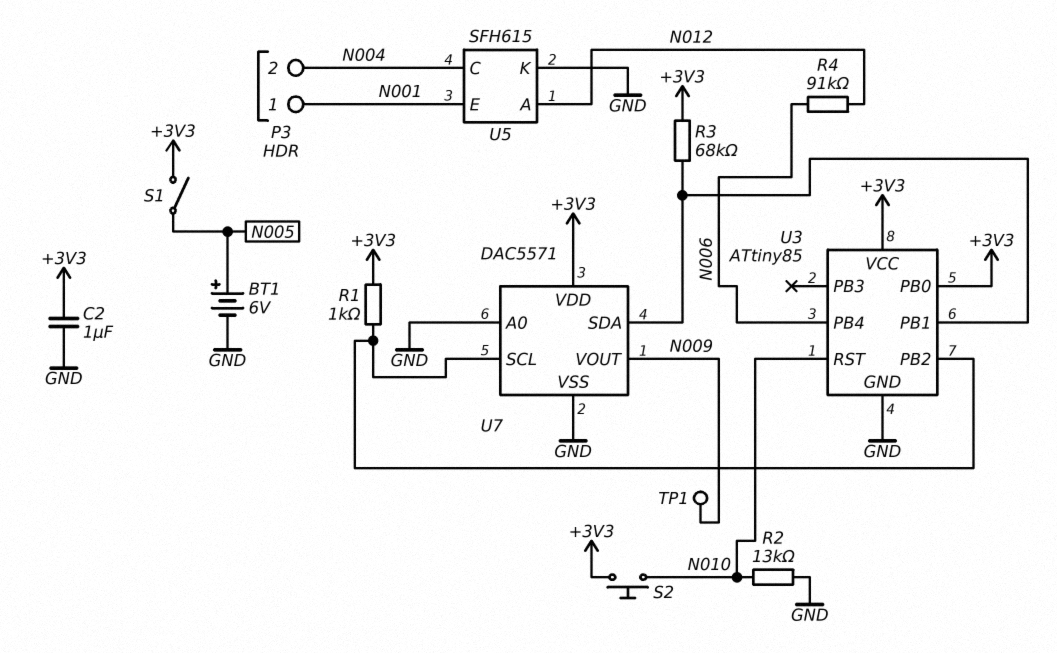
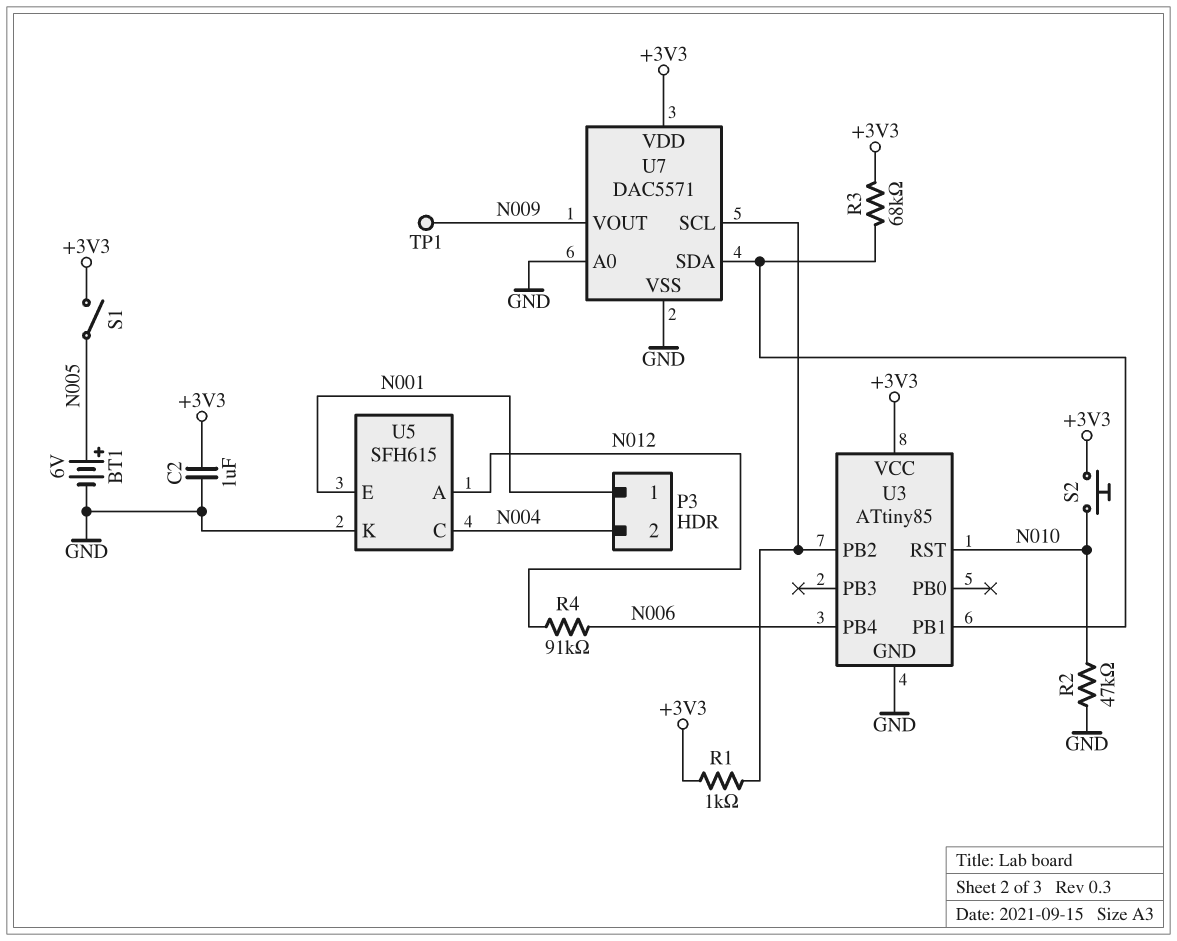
R2: 13k (GND, N010) -> 47k (GND, N010)
U3 pin PB0: +3V3 -> none

